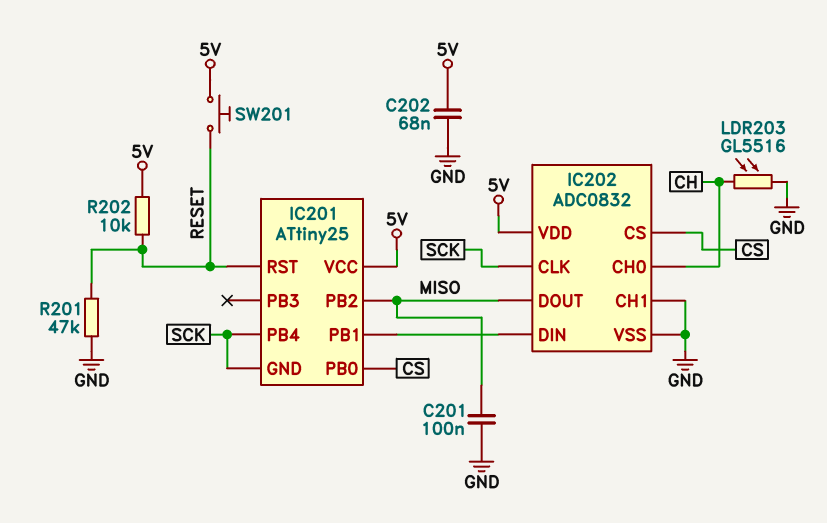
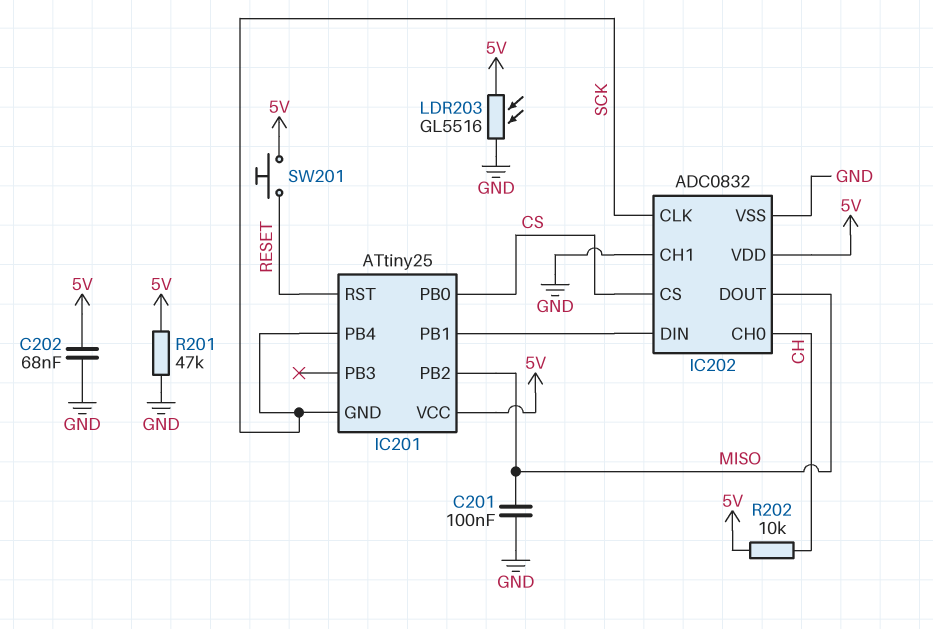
LDR203: GL5516 (CH, GND) -> GL5516 (5V, GND)
R201: 47k (GND, RESET) -> 47k (5V, GND)
R202: 10k (5V, RESET) -> 10k (5V, CH)

